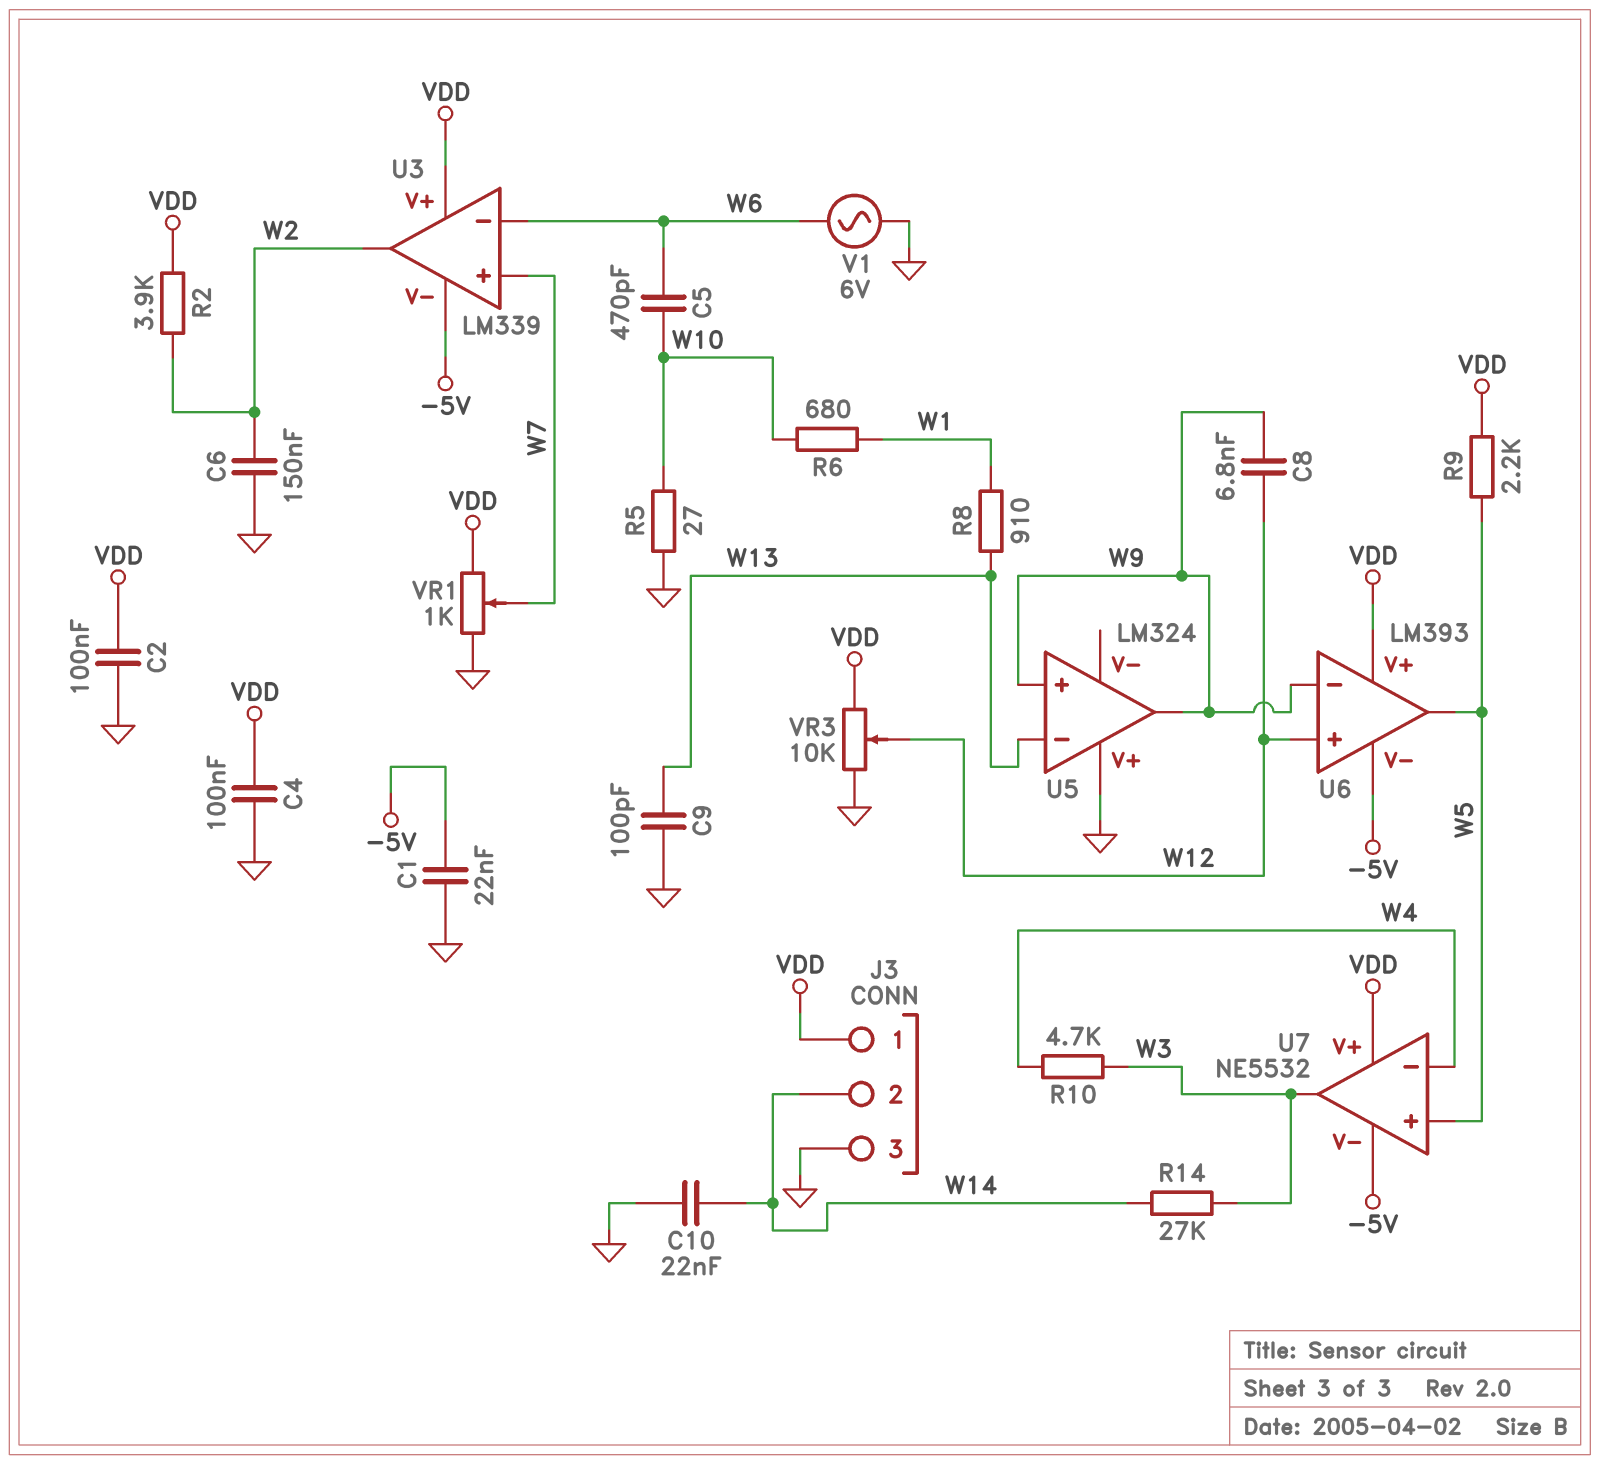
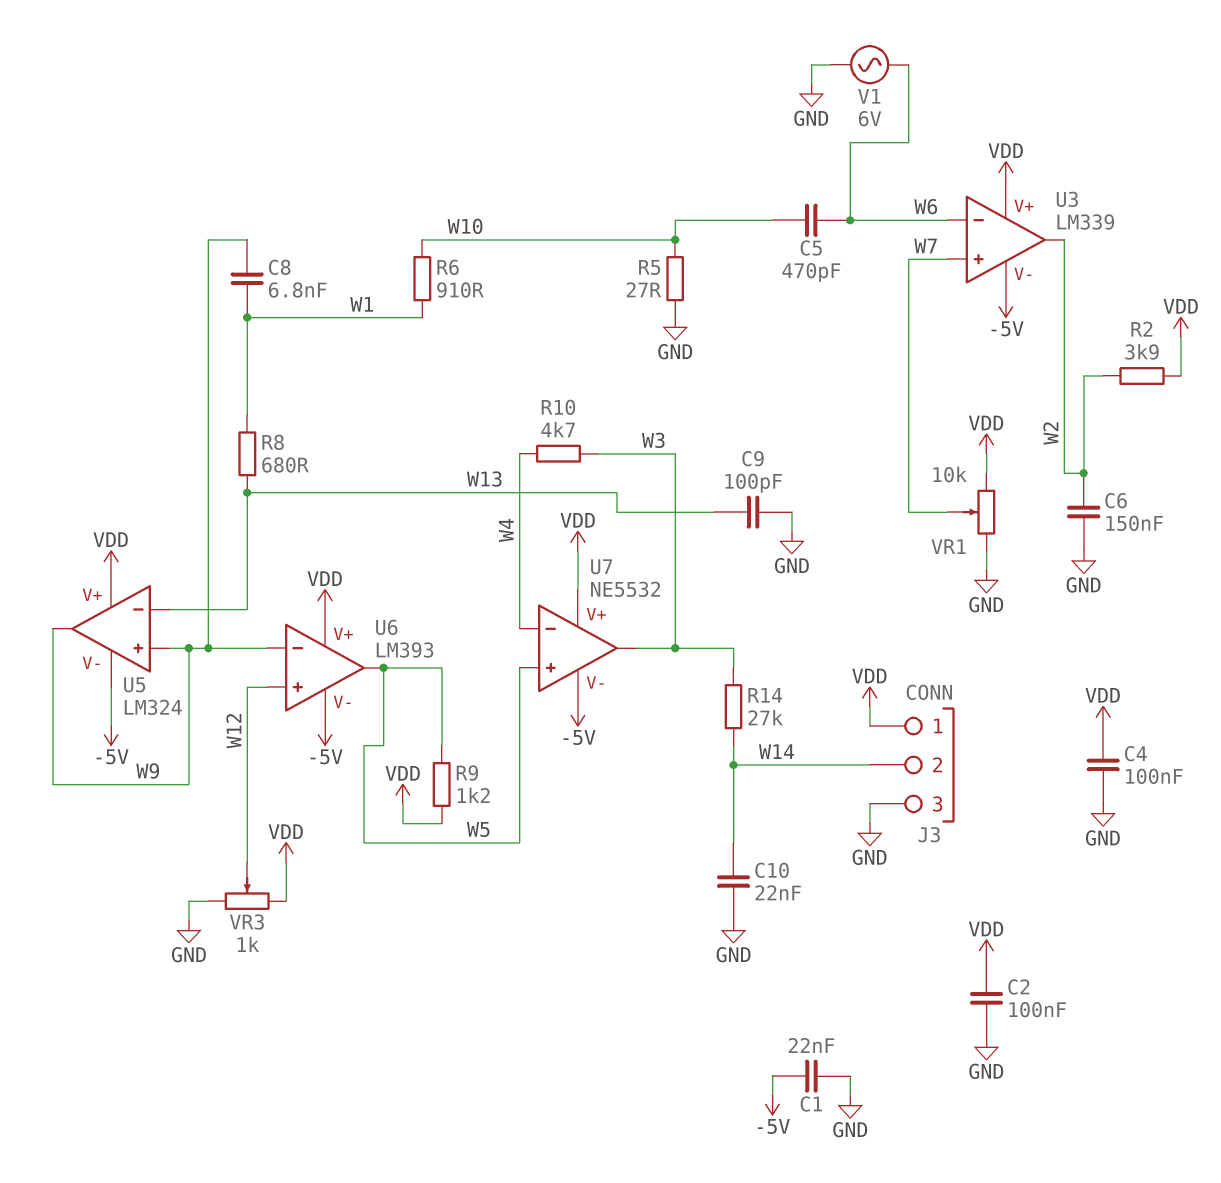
C8: 6.8nF (W9, W12) -> 6.8nF (W1, W9)
R6: 680 (W1, W10) -> 910 (W1, W10)
R8: 910 (W1, W13) -> 680 (W1, W13)
R9: 2.2k (VDD, W5) -> 1.2k (VDD, W5)
U5 pin V+: GND -> VDD
U5 pin V-: none -> -5V
VR1: 1k (GND, VDD, wiper W7) -> 10k (GND, VDD, wiper W7)
VR3: 10k (GND, VDD, wiper W12) -> 1k (GND, VDD, wiper W12)

